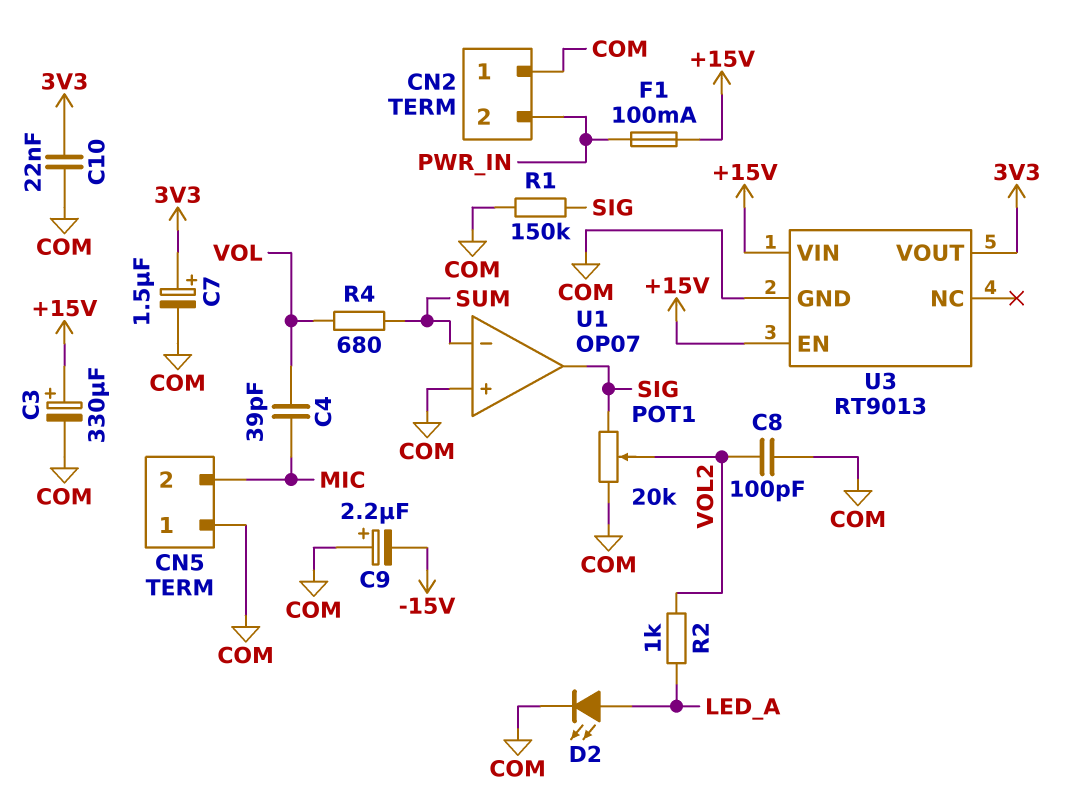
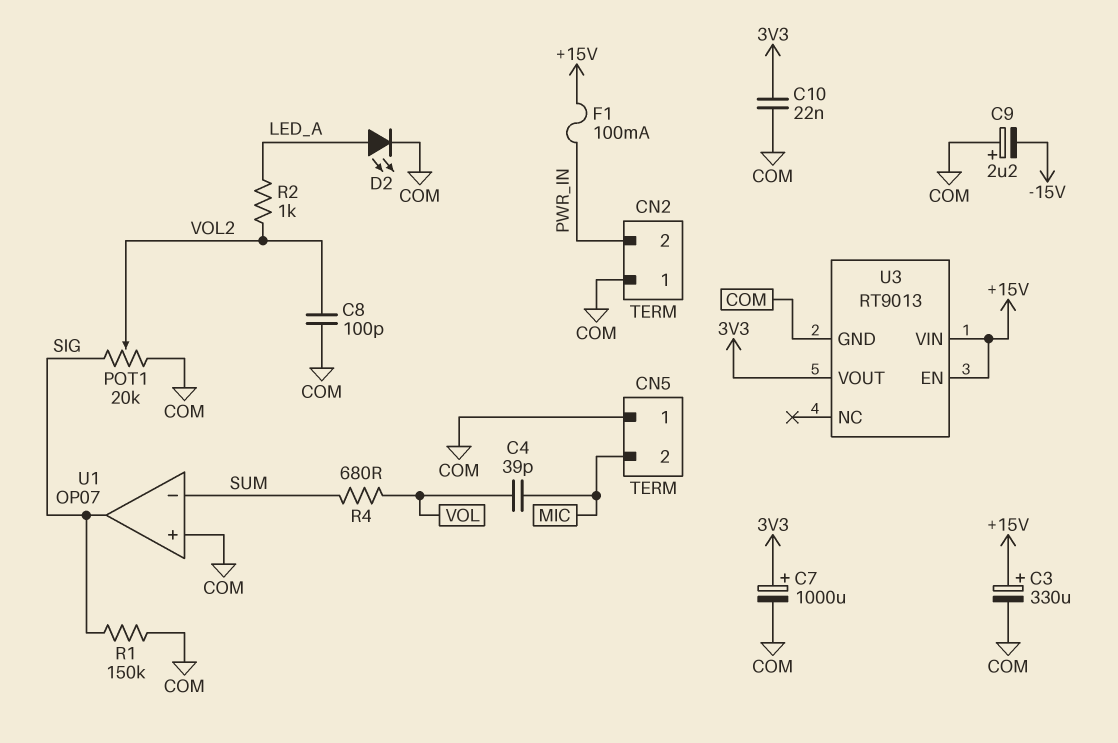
C7: 1.5uF (plus 3V3, minus COM) -> 1000uF (plus 3V3, minus COM)

